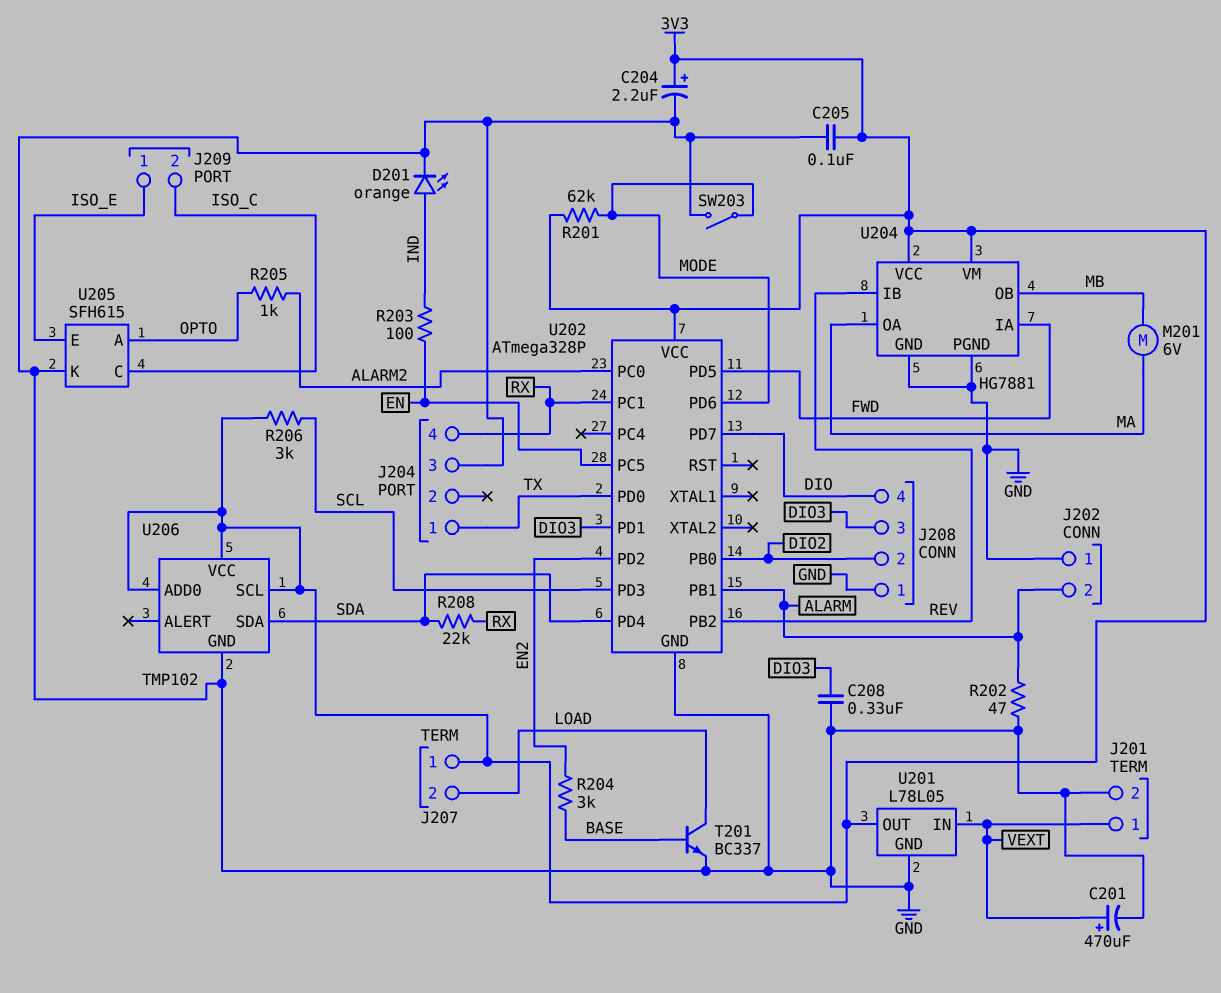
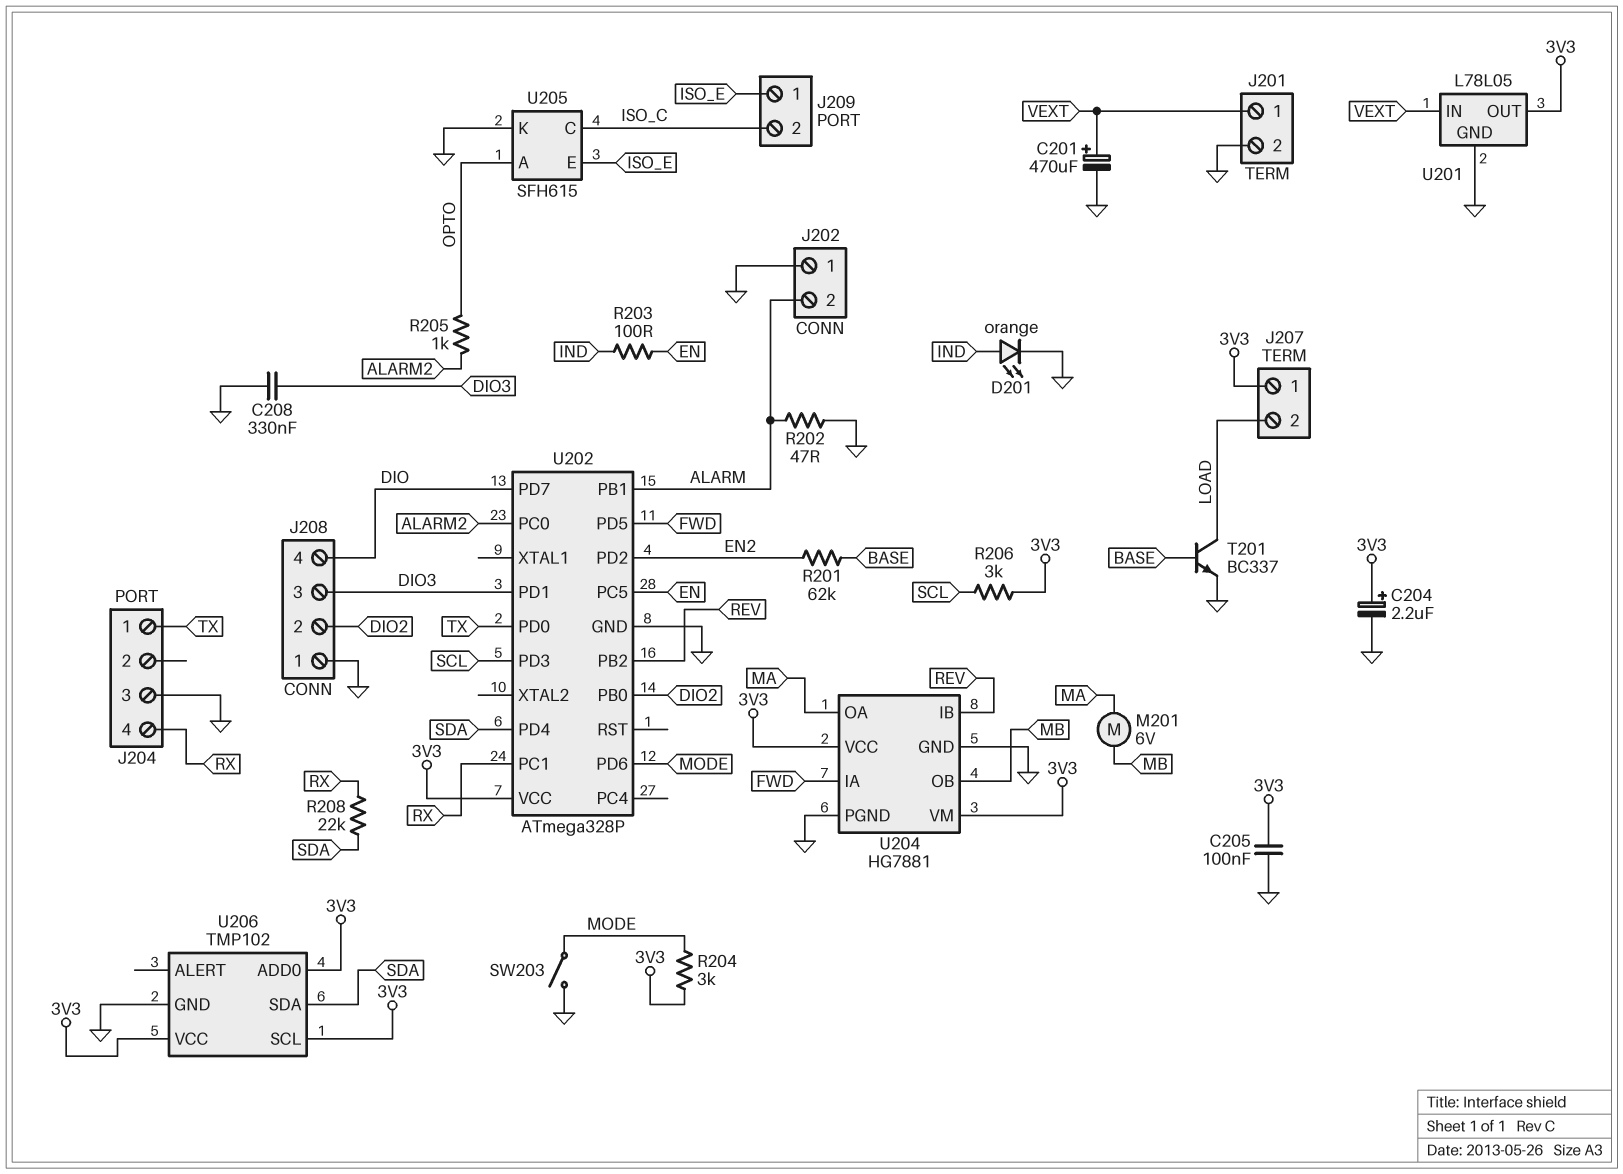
R201: 62k (3V3, MODE) -> 62k (BASE, EN2)
R204: 3k (BASE, EN2) -> 3k (3V3, MODE)

